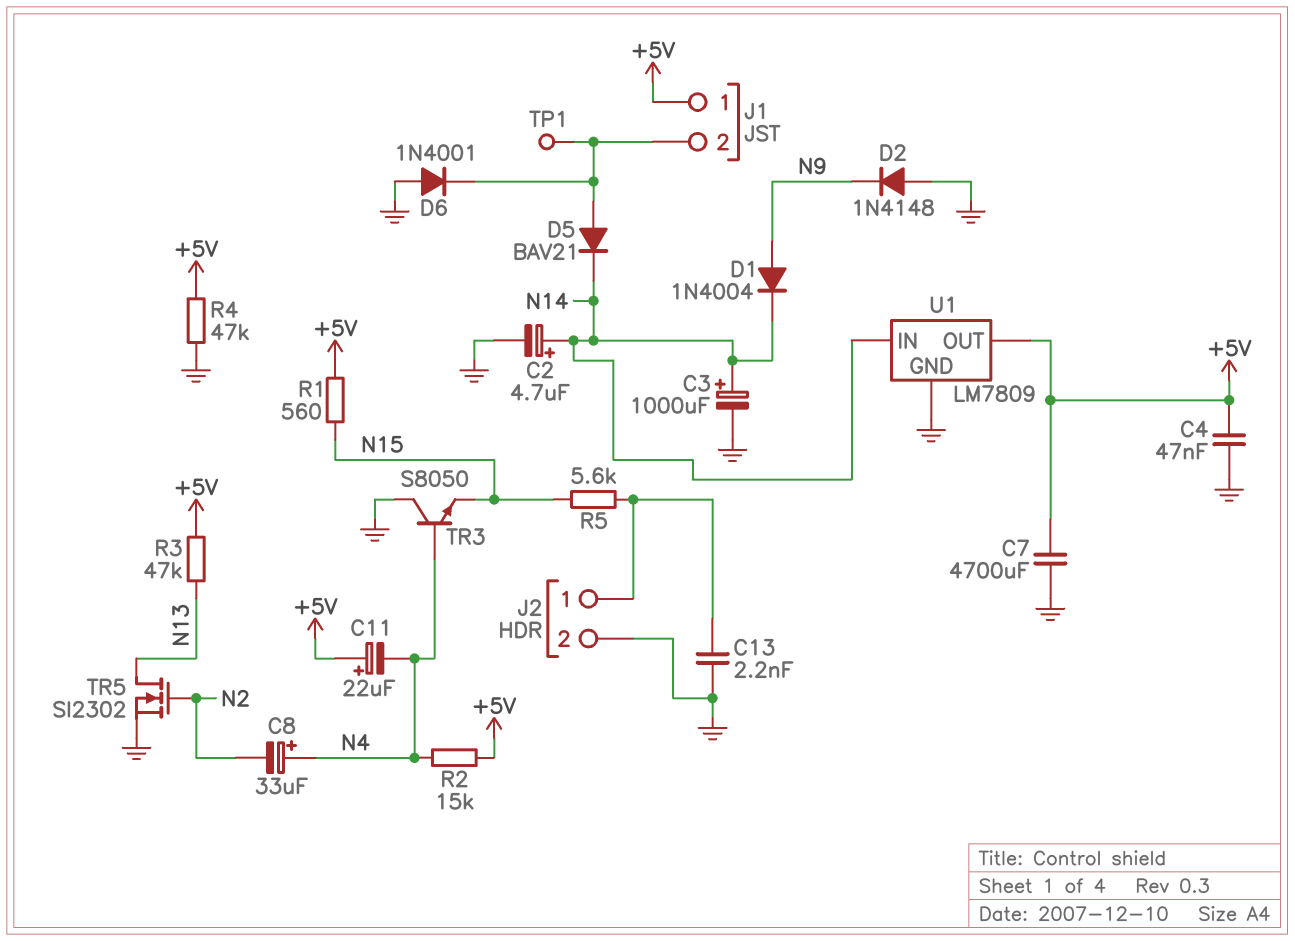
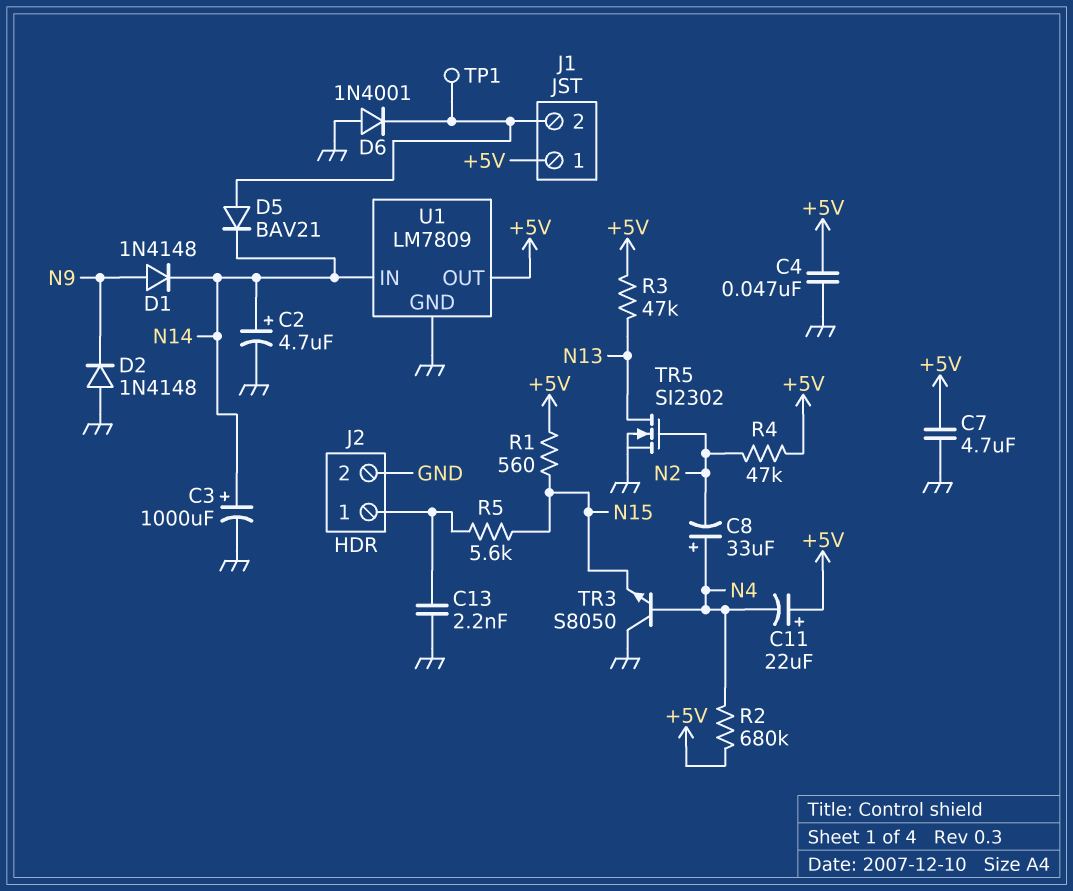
C7: 4700uF (+5V, GND) -> 4.7uF (+5V, GND)
D1: diode 1N4004 (A N9, K N14) -> diode 1N4148 (A N9, K N14)
R2: 15k (+5V, N4) -> 680k (+5V, N4)
R4: 47k (+5V, GND) -> 47k (+5V, N2)

